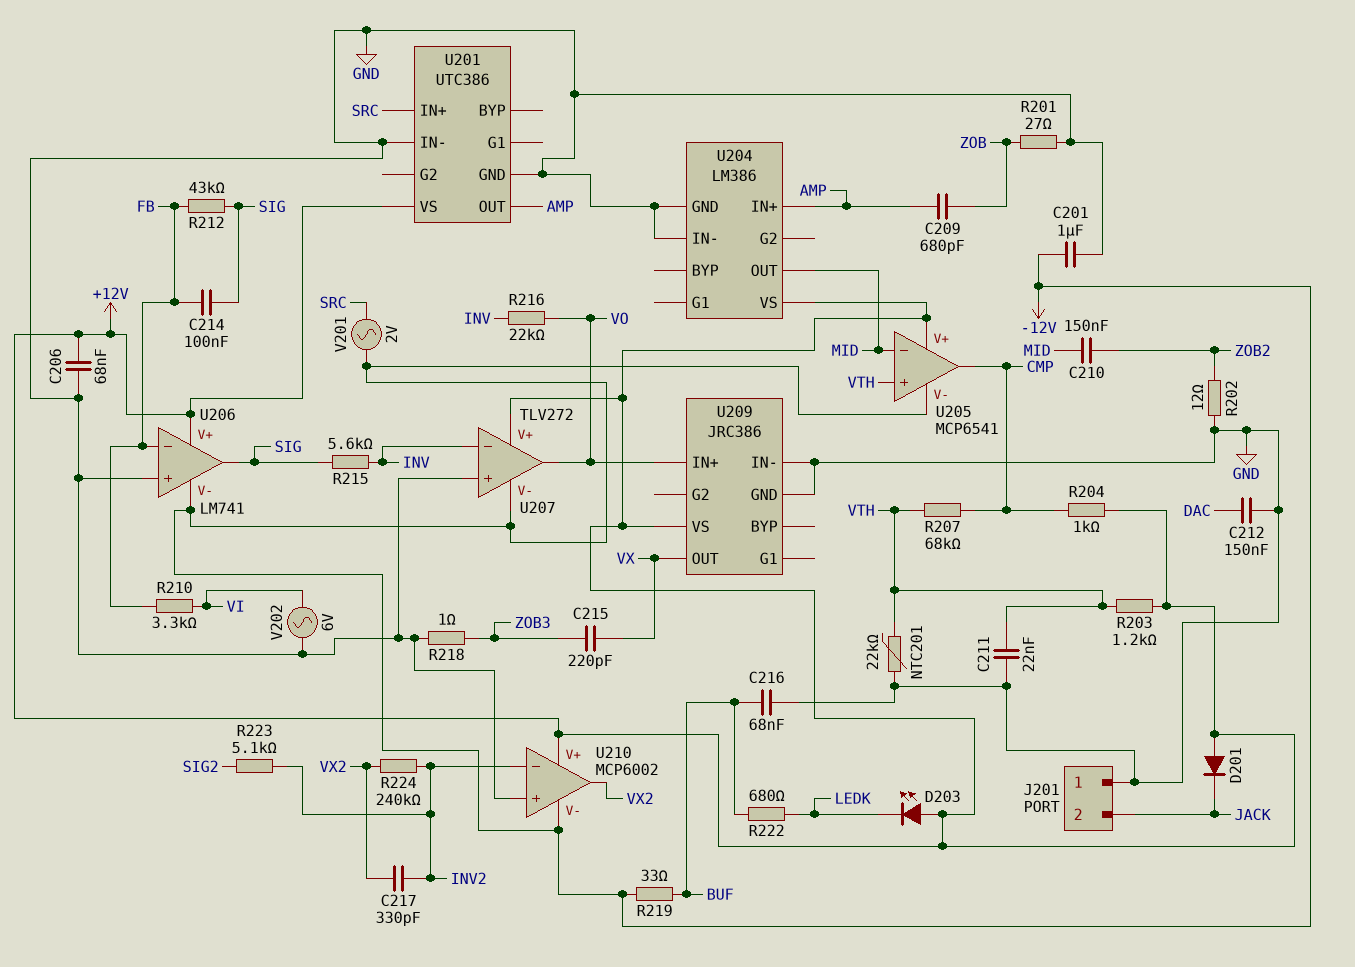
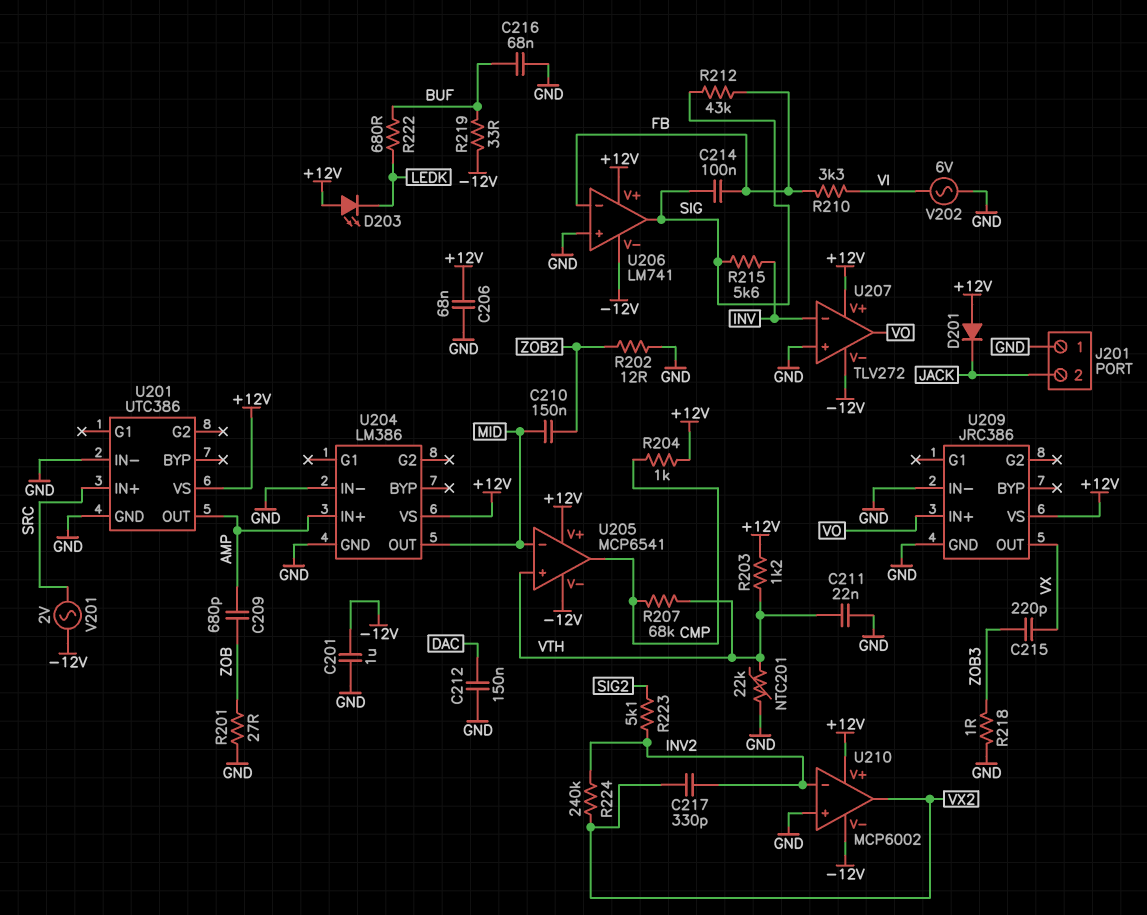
R216: 22k (INV, VO) -> none

